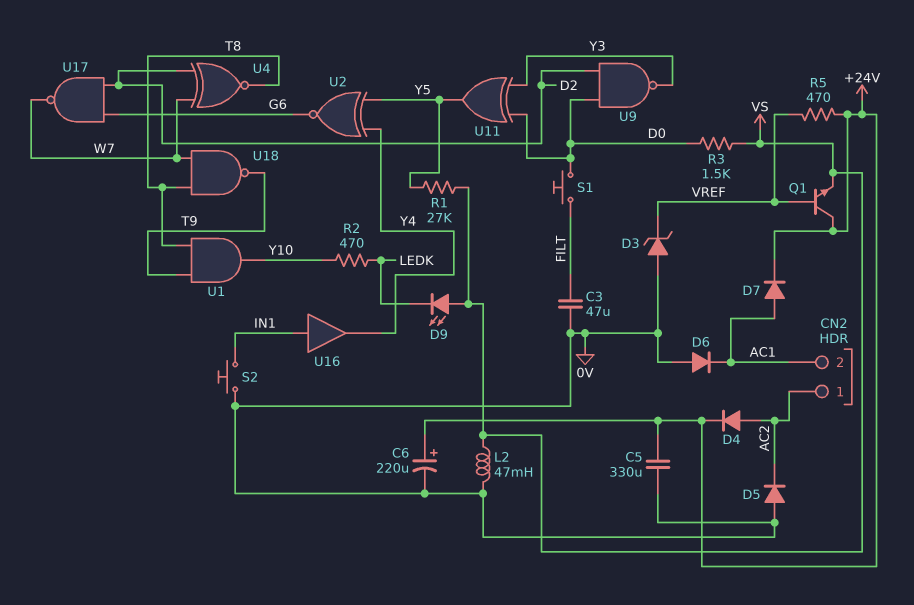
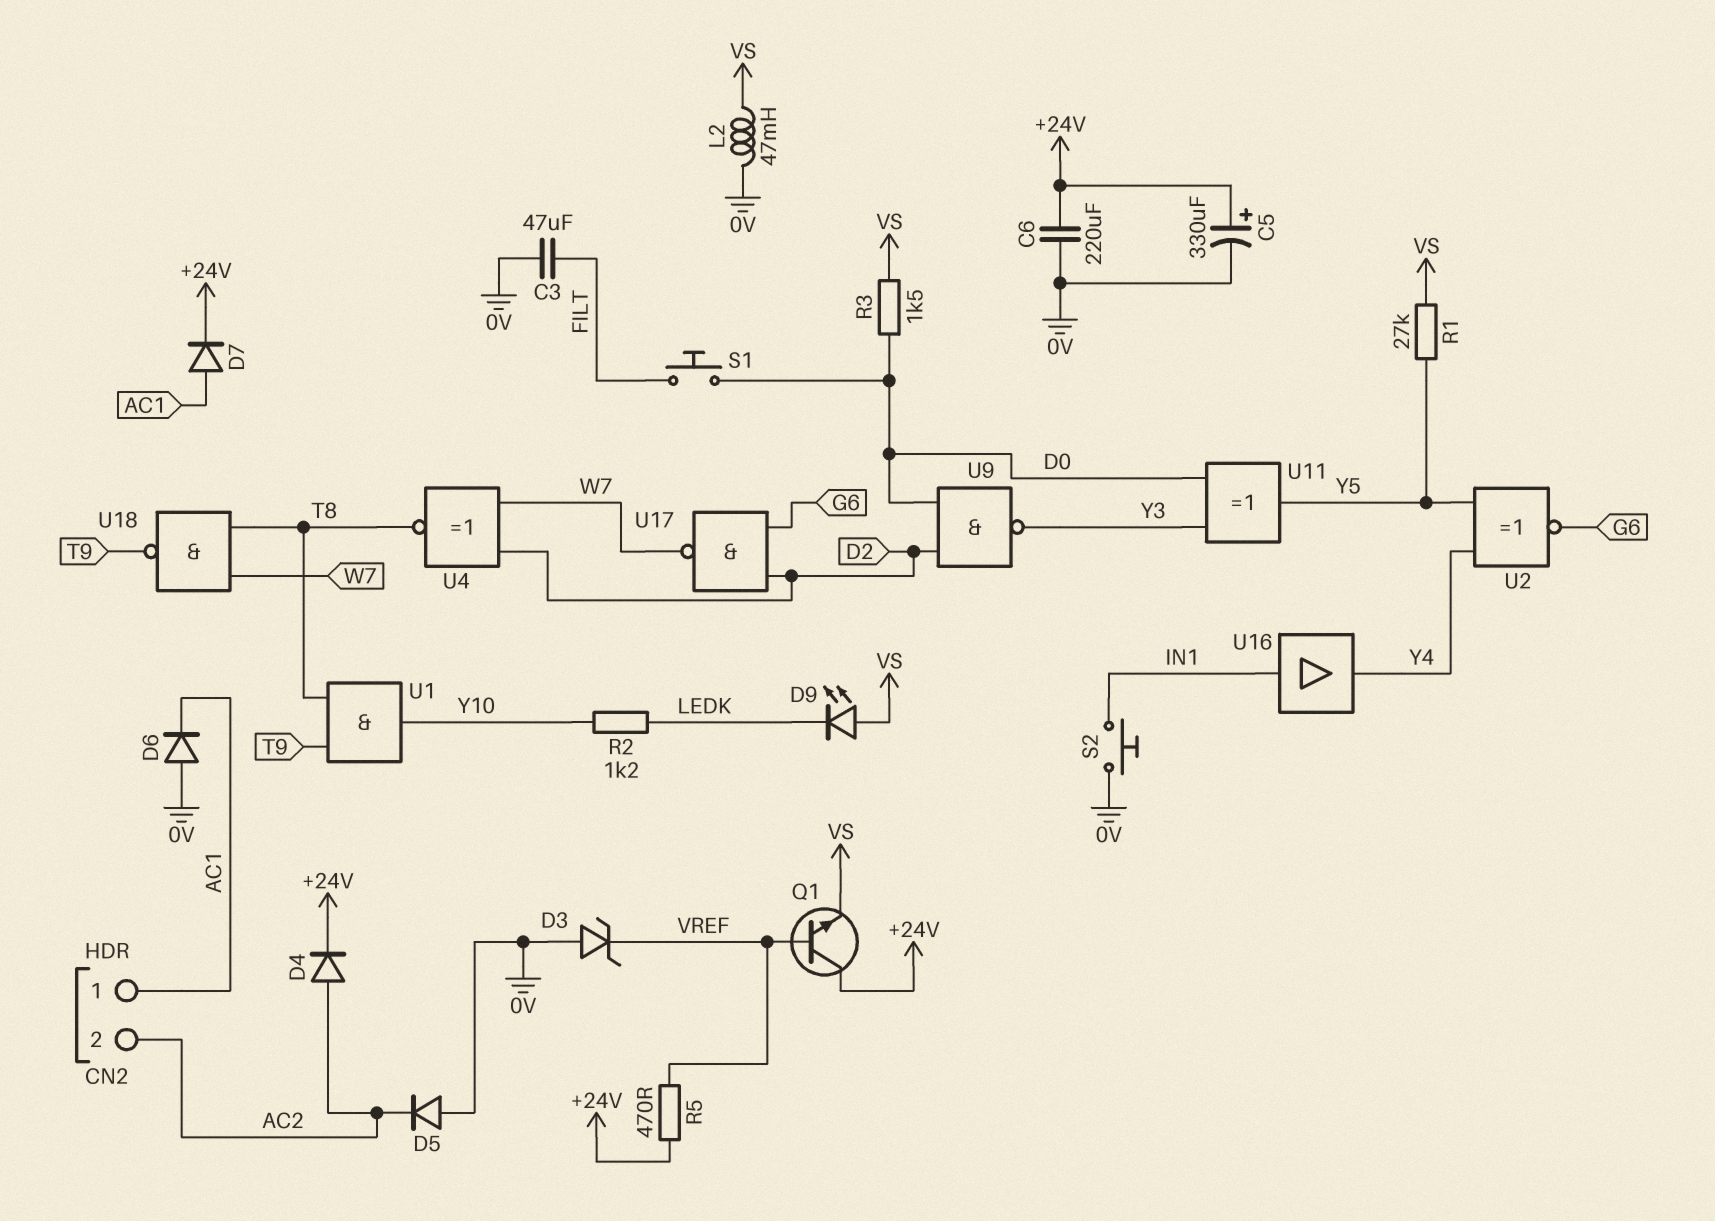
C5: 330uF (+24V, 0V) -> 330uF (plus +24V, minus 0V)
C6: 220uF (plus +24V, minus 0V) -> 220uF (+24V, 0V)
CN2 pin 1: AC2 -> AC1
CN2 pin 2: AC1 -> AC2
R2: 470 (LEDK, Y10) -> 1.2k (LEDK, Y10)

